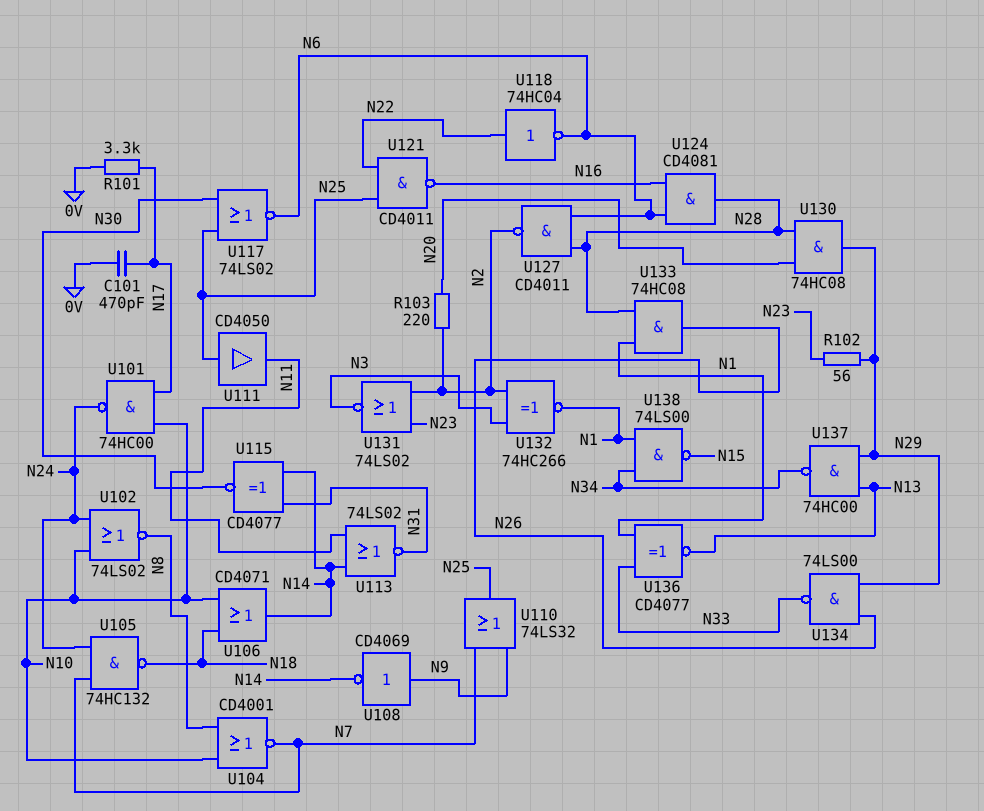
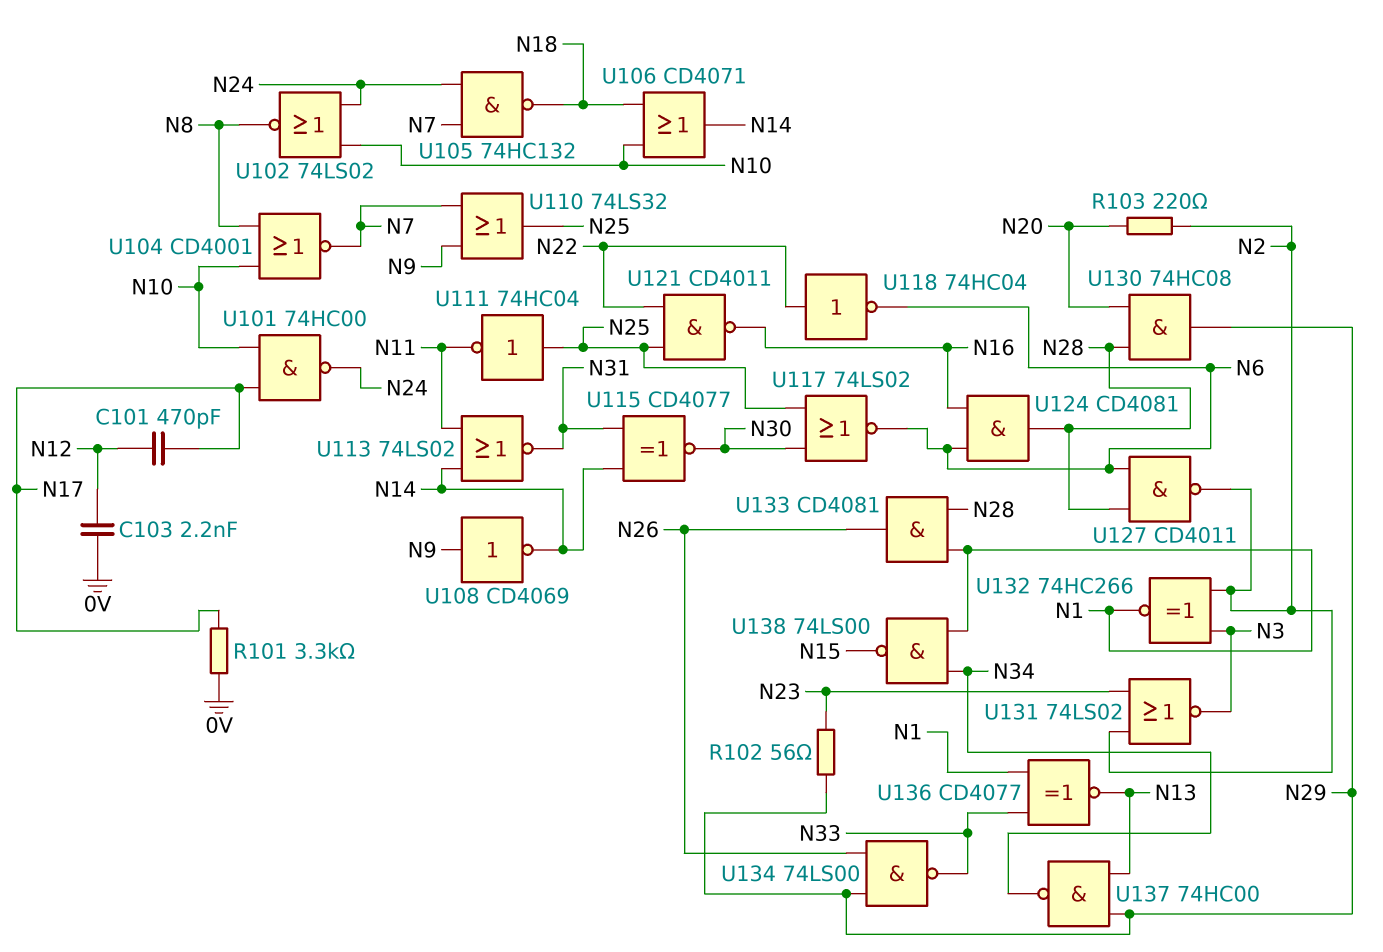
C101: 470pF (0V, N17) -> 470pF (N12, N17)
C103: none -> 2.2nF (0V, N12)
U111: buffer CD4050 (in N25, out N11) -> NOT 74HC04 (in N25, out N11)
U133: AND 74HC08 (in N1, in N28, out N26) -> AND CD4081 (in N1, in N28, out N26)

